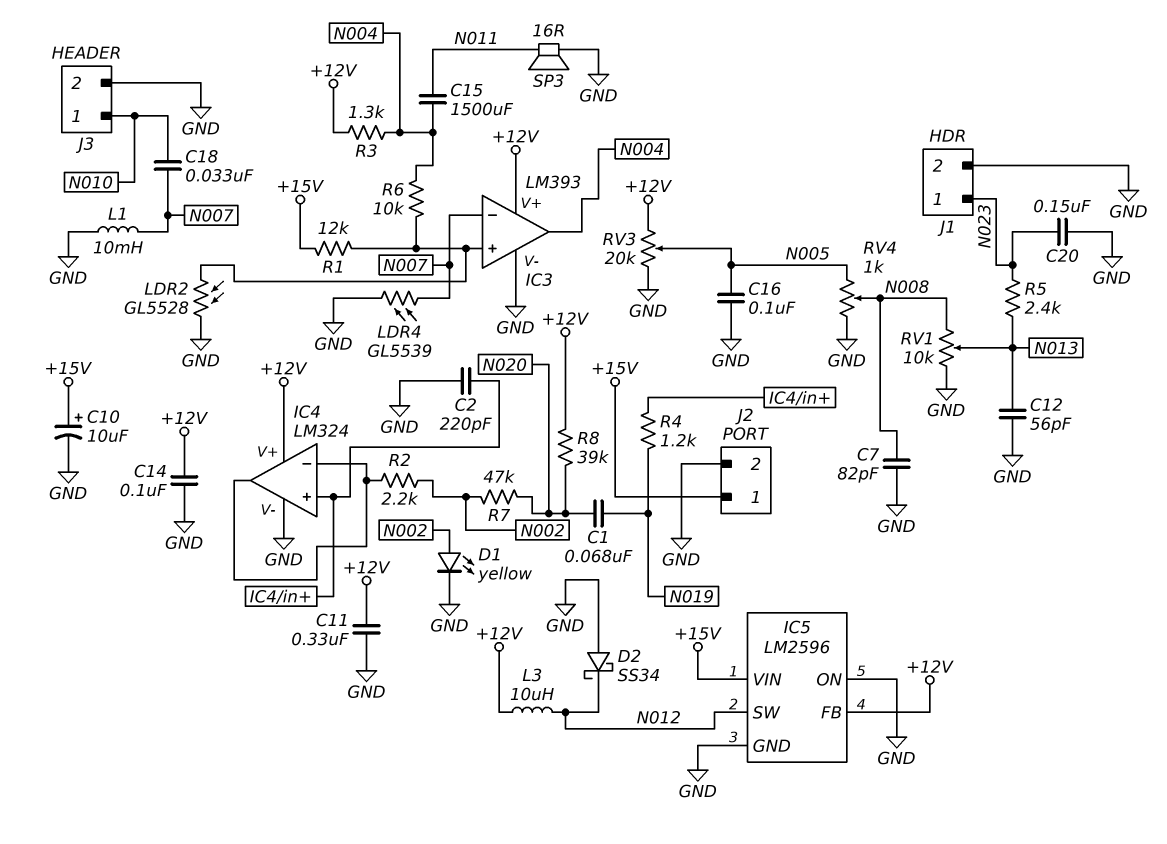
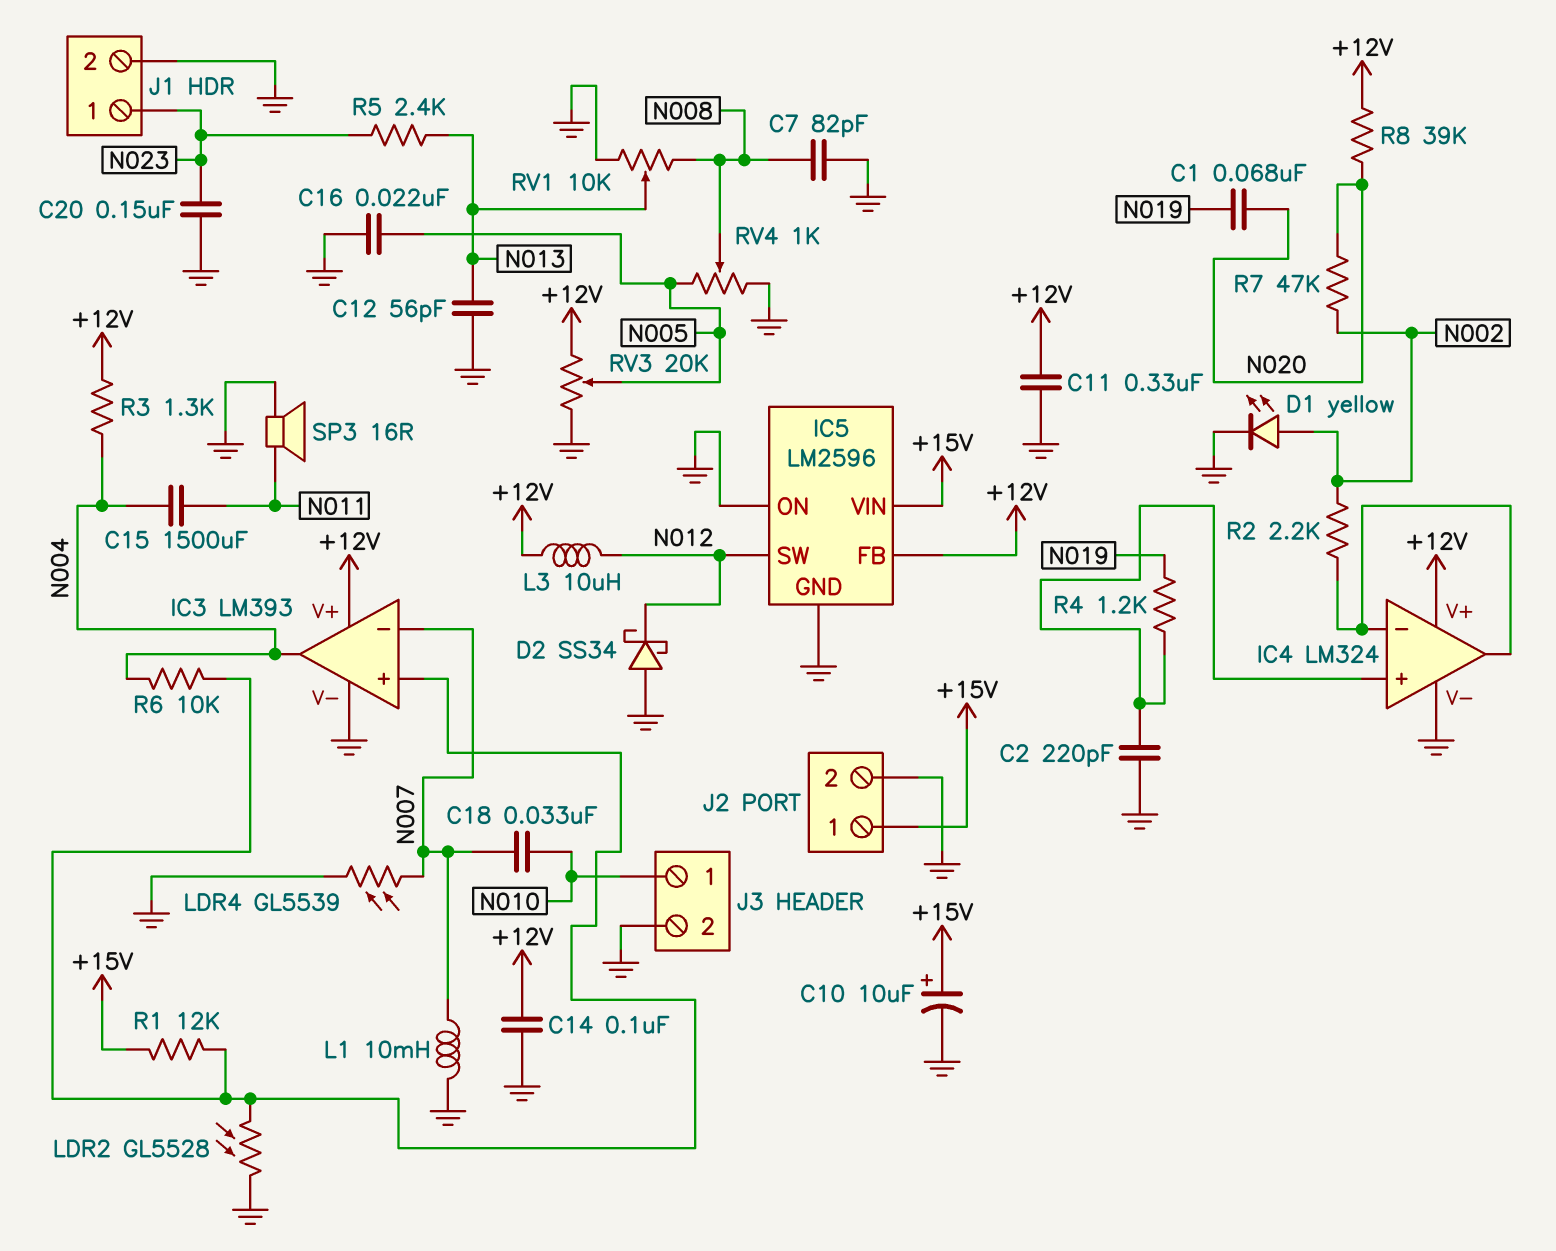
C16: 100nF (GND, N005) -> 22nF (GND, N005)

